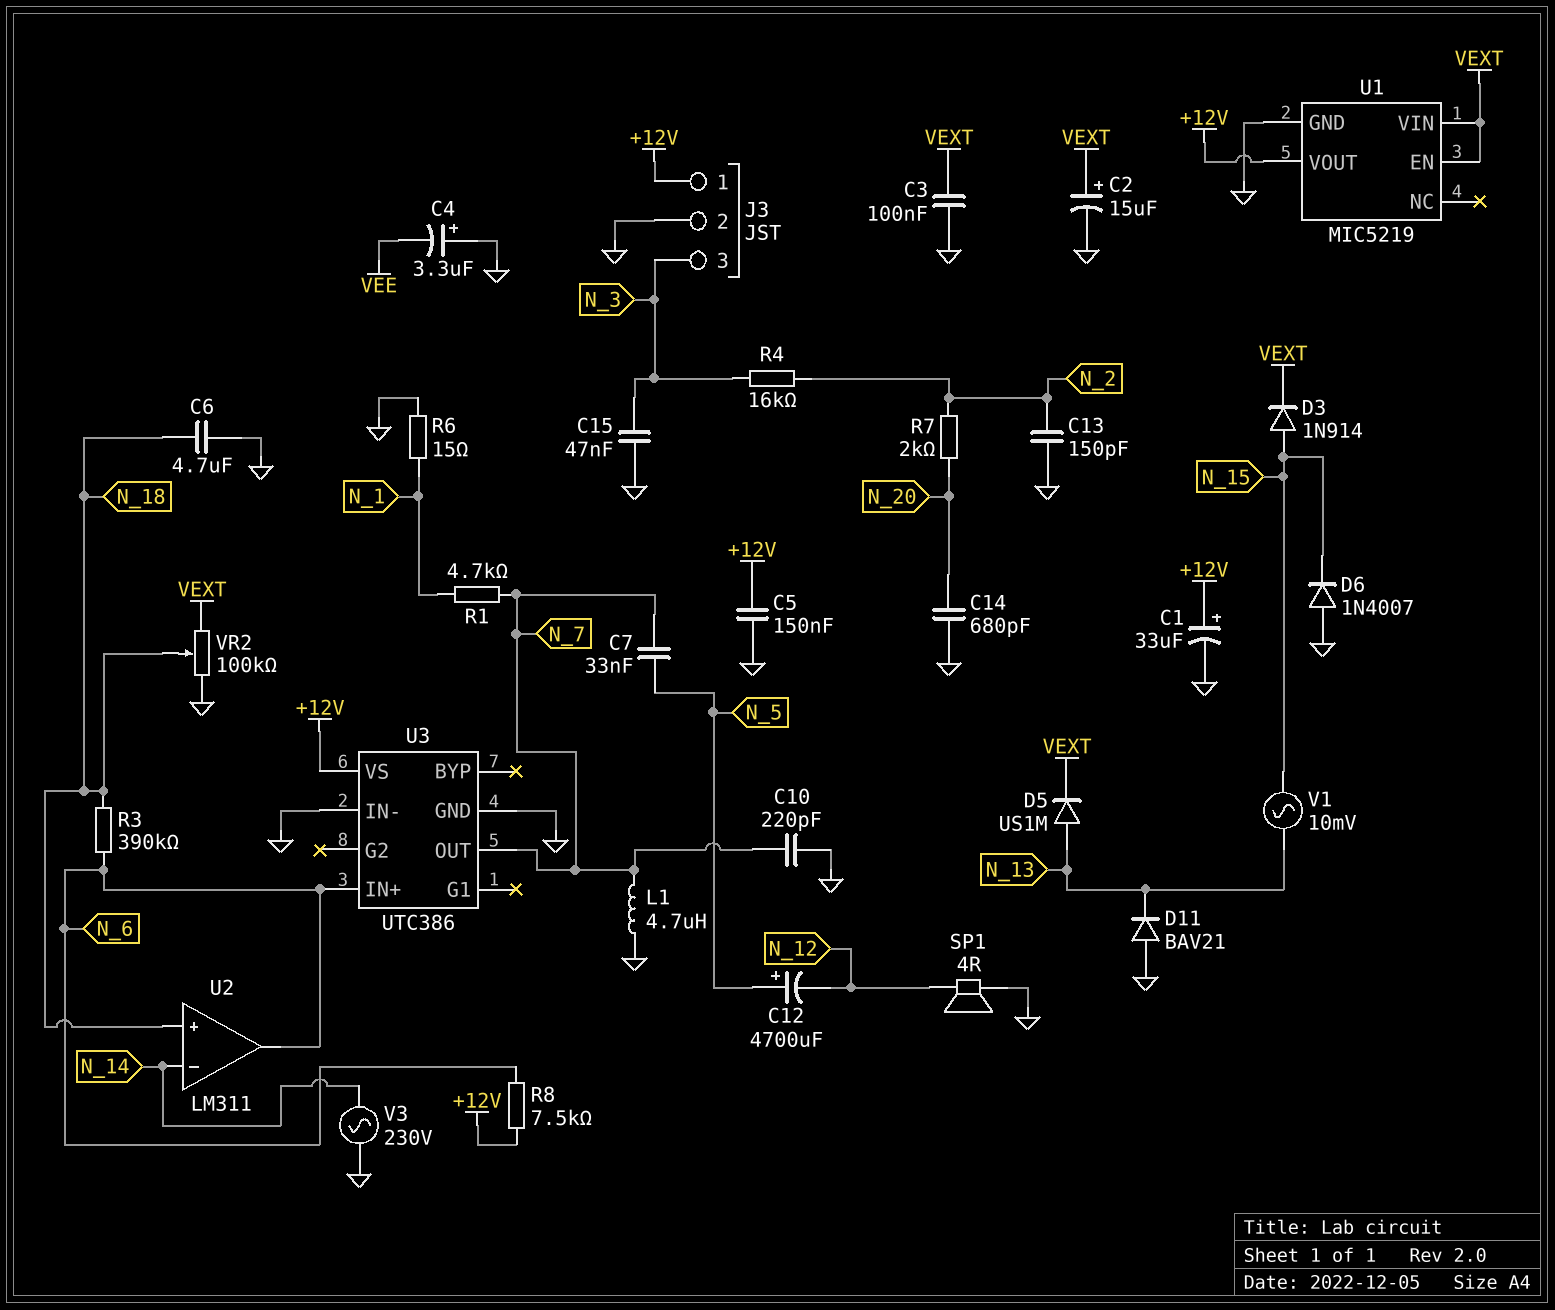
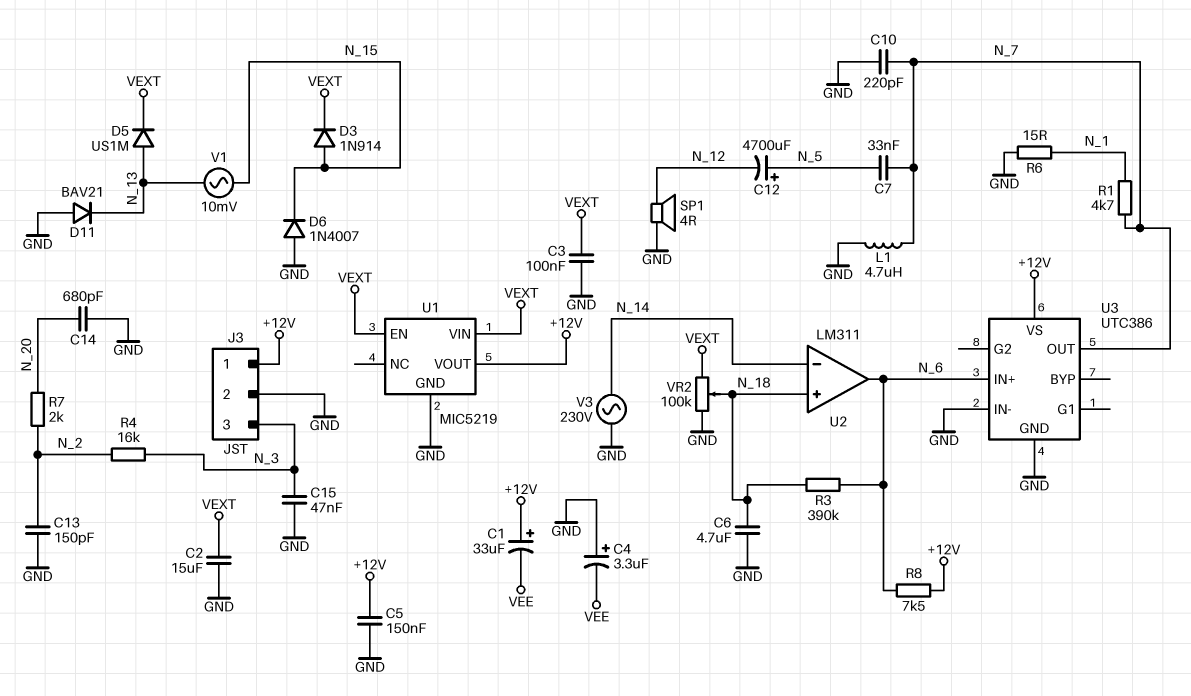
C1: 33uF (plus +12V, minus GND) -> 33uF (plus +12V, minus VEE)
C2: 15uF (plus VEXT, minus GND) -> 15uF (GND, VEXT)

